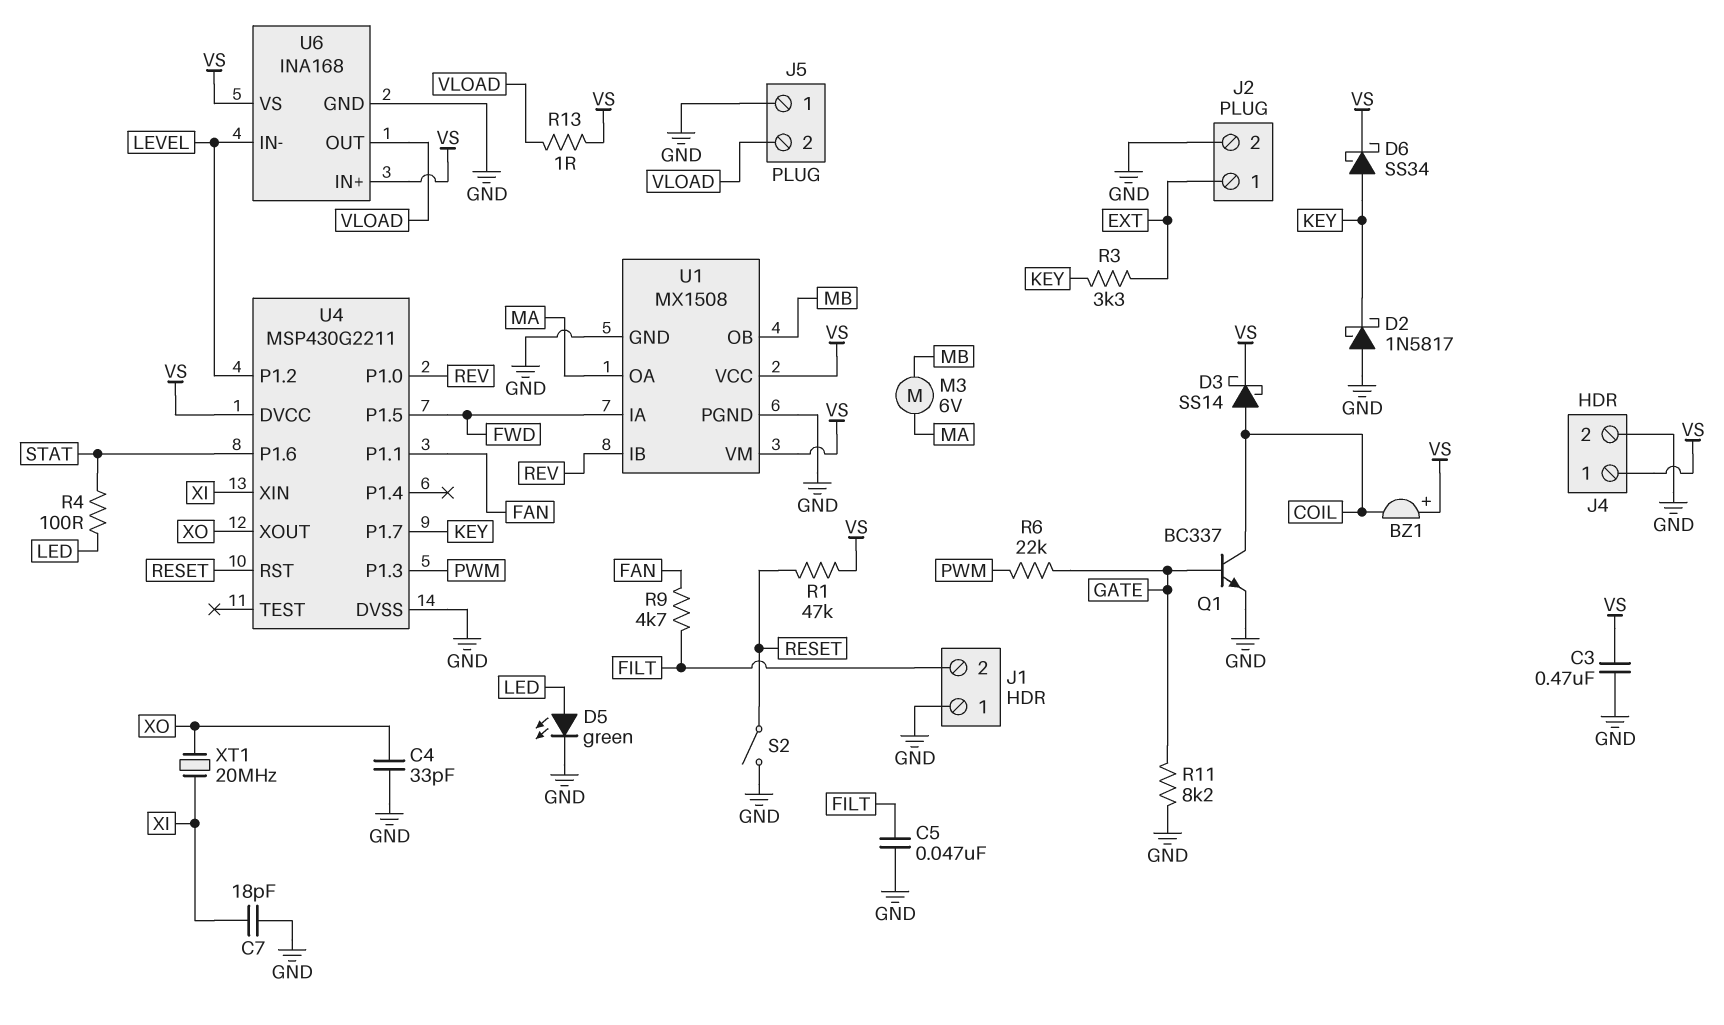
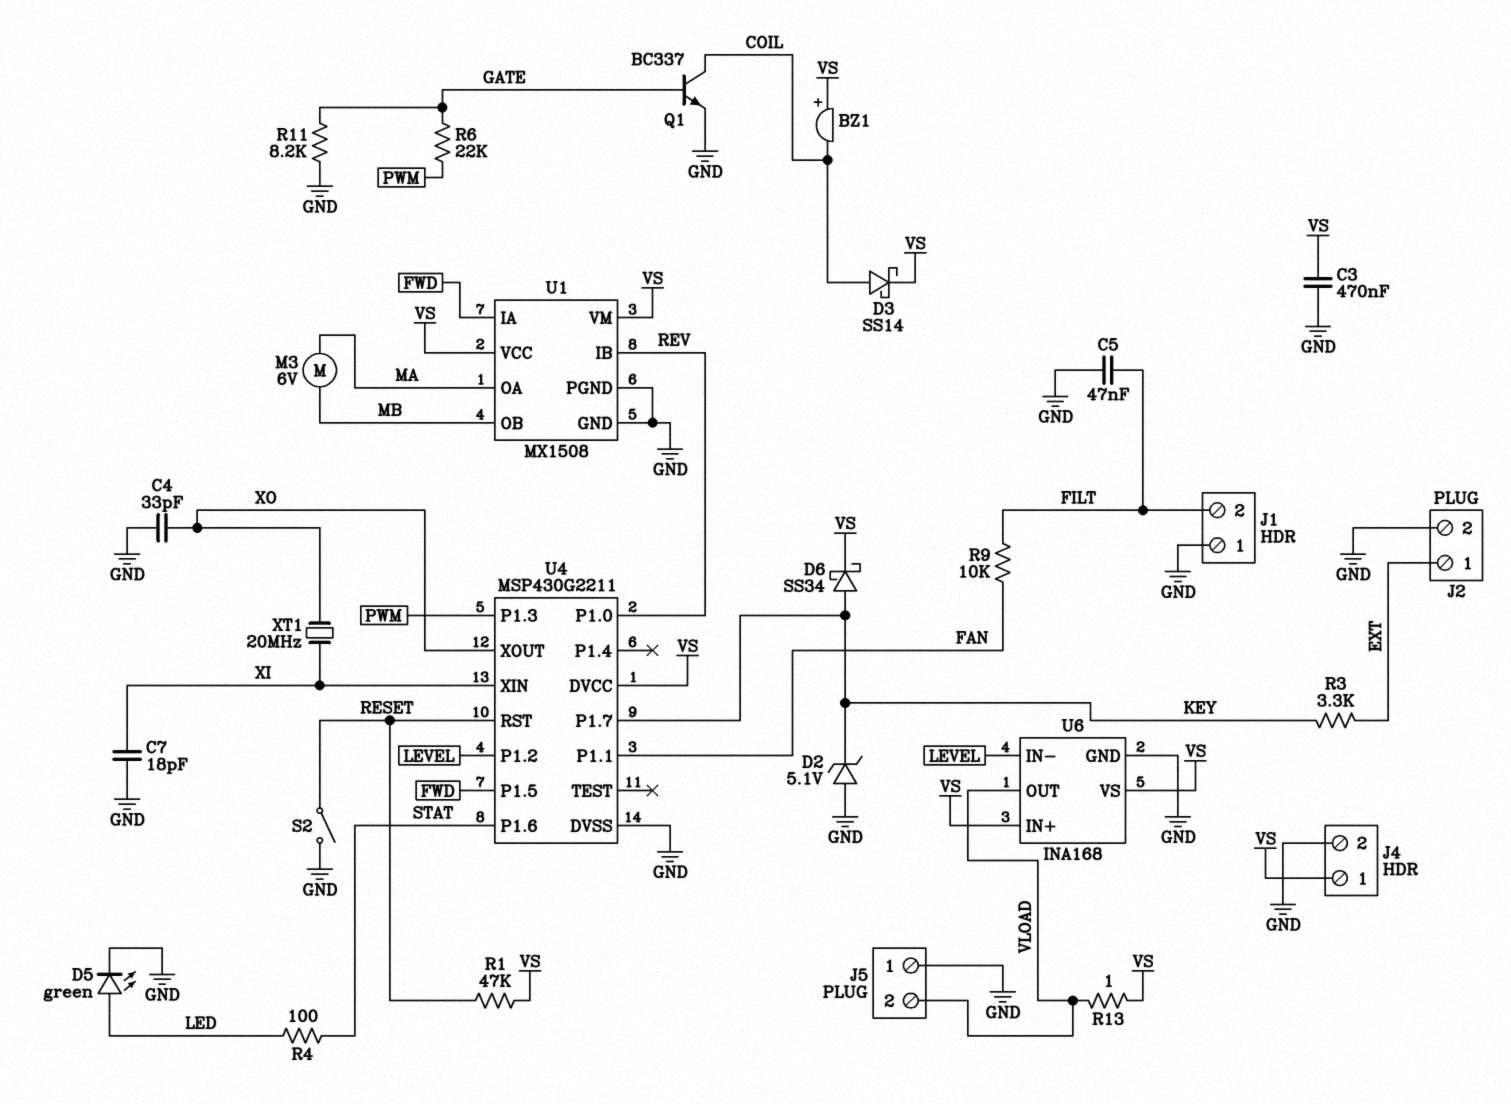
D2: schottky 1N5817 (A GND, K KEY) -> zener 5.1V (A GND, K KEY)
R9: 4.7k (FAN, FILT) -> 10k (FAN, FILT)

